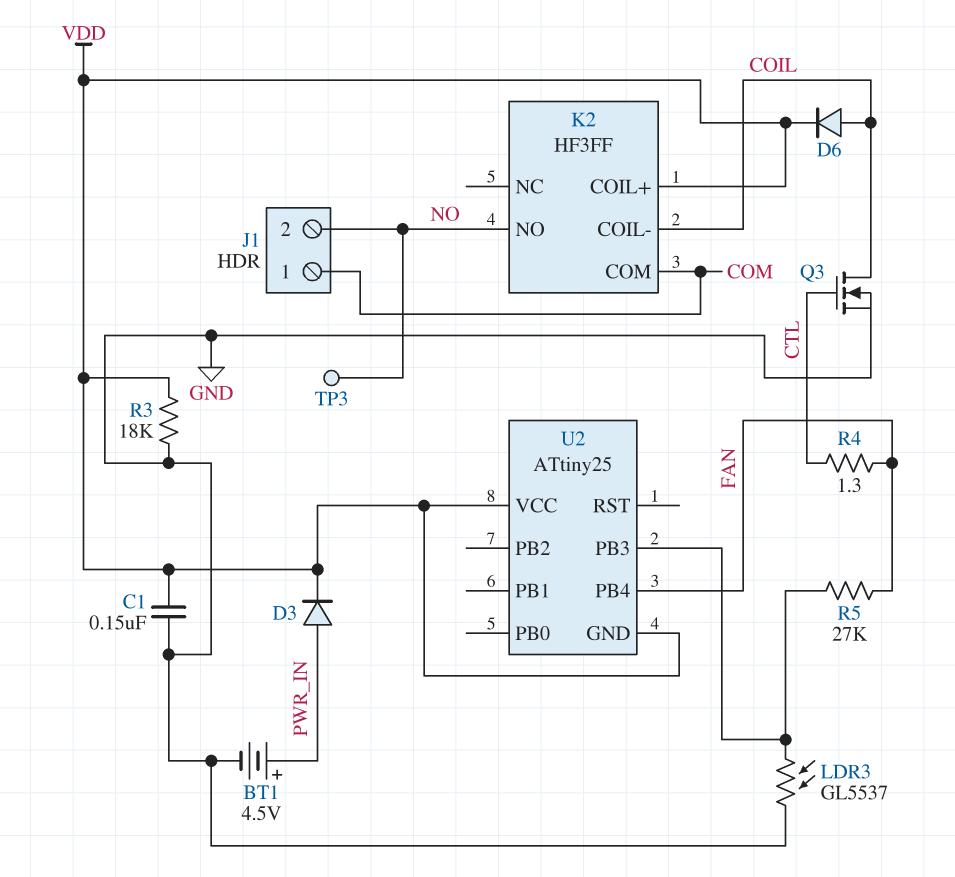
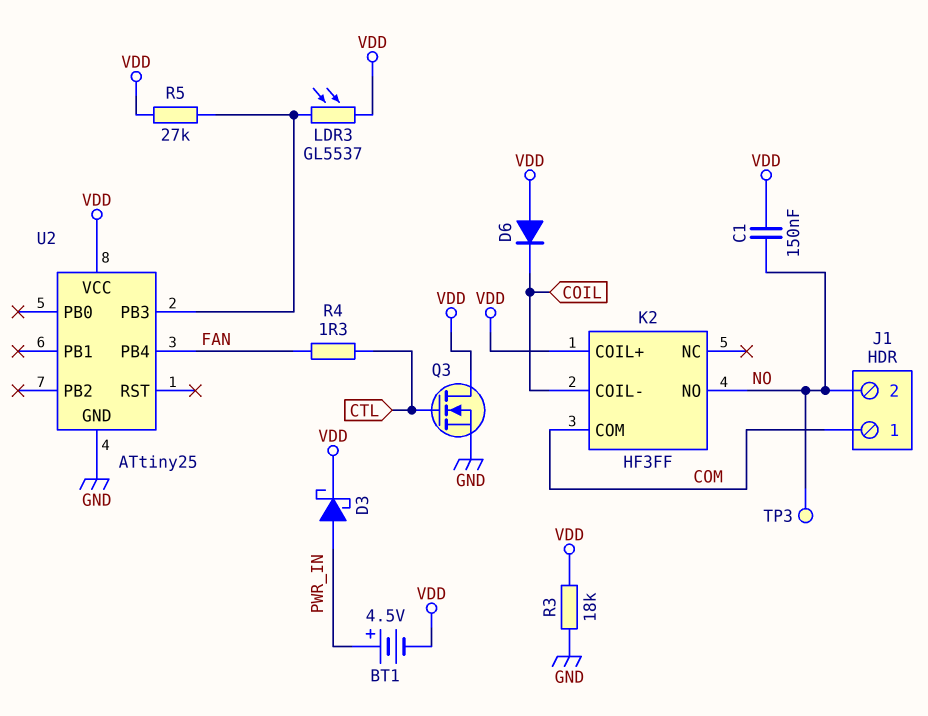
BT1: 4.5V (plus PWR_IN, minus GND) -> 4.5V (plus PWR_IN, minus VDD)
C1: 150nF (GND, VDD) -> 150nF (NO, VDD)
D3: diode (A PWR_IN, K VDD) -> schottky (A PWR_IN, K VDD)
D6: diode (A COIL, K VDD) -> diode (A VDD, K COIL)
LDR3: GL5537 (GND, U2/PB3) -> GL5537 (U2/PB3, VDD)
Q3: NMOS (G CTL, D COIL, S GND) -> NMOS (G CTL, D VDD, S GND)
R5: 27k (FAN, U2/PB3) -> 27k (U2/PB3, VDD)
U2 pin GND: VDD -> GND

